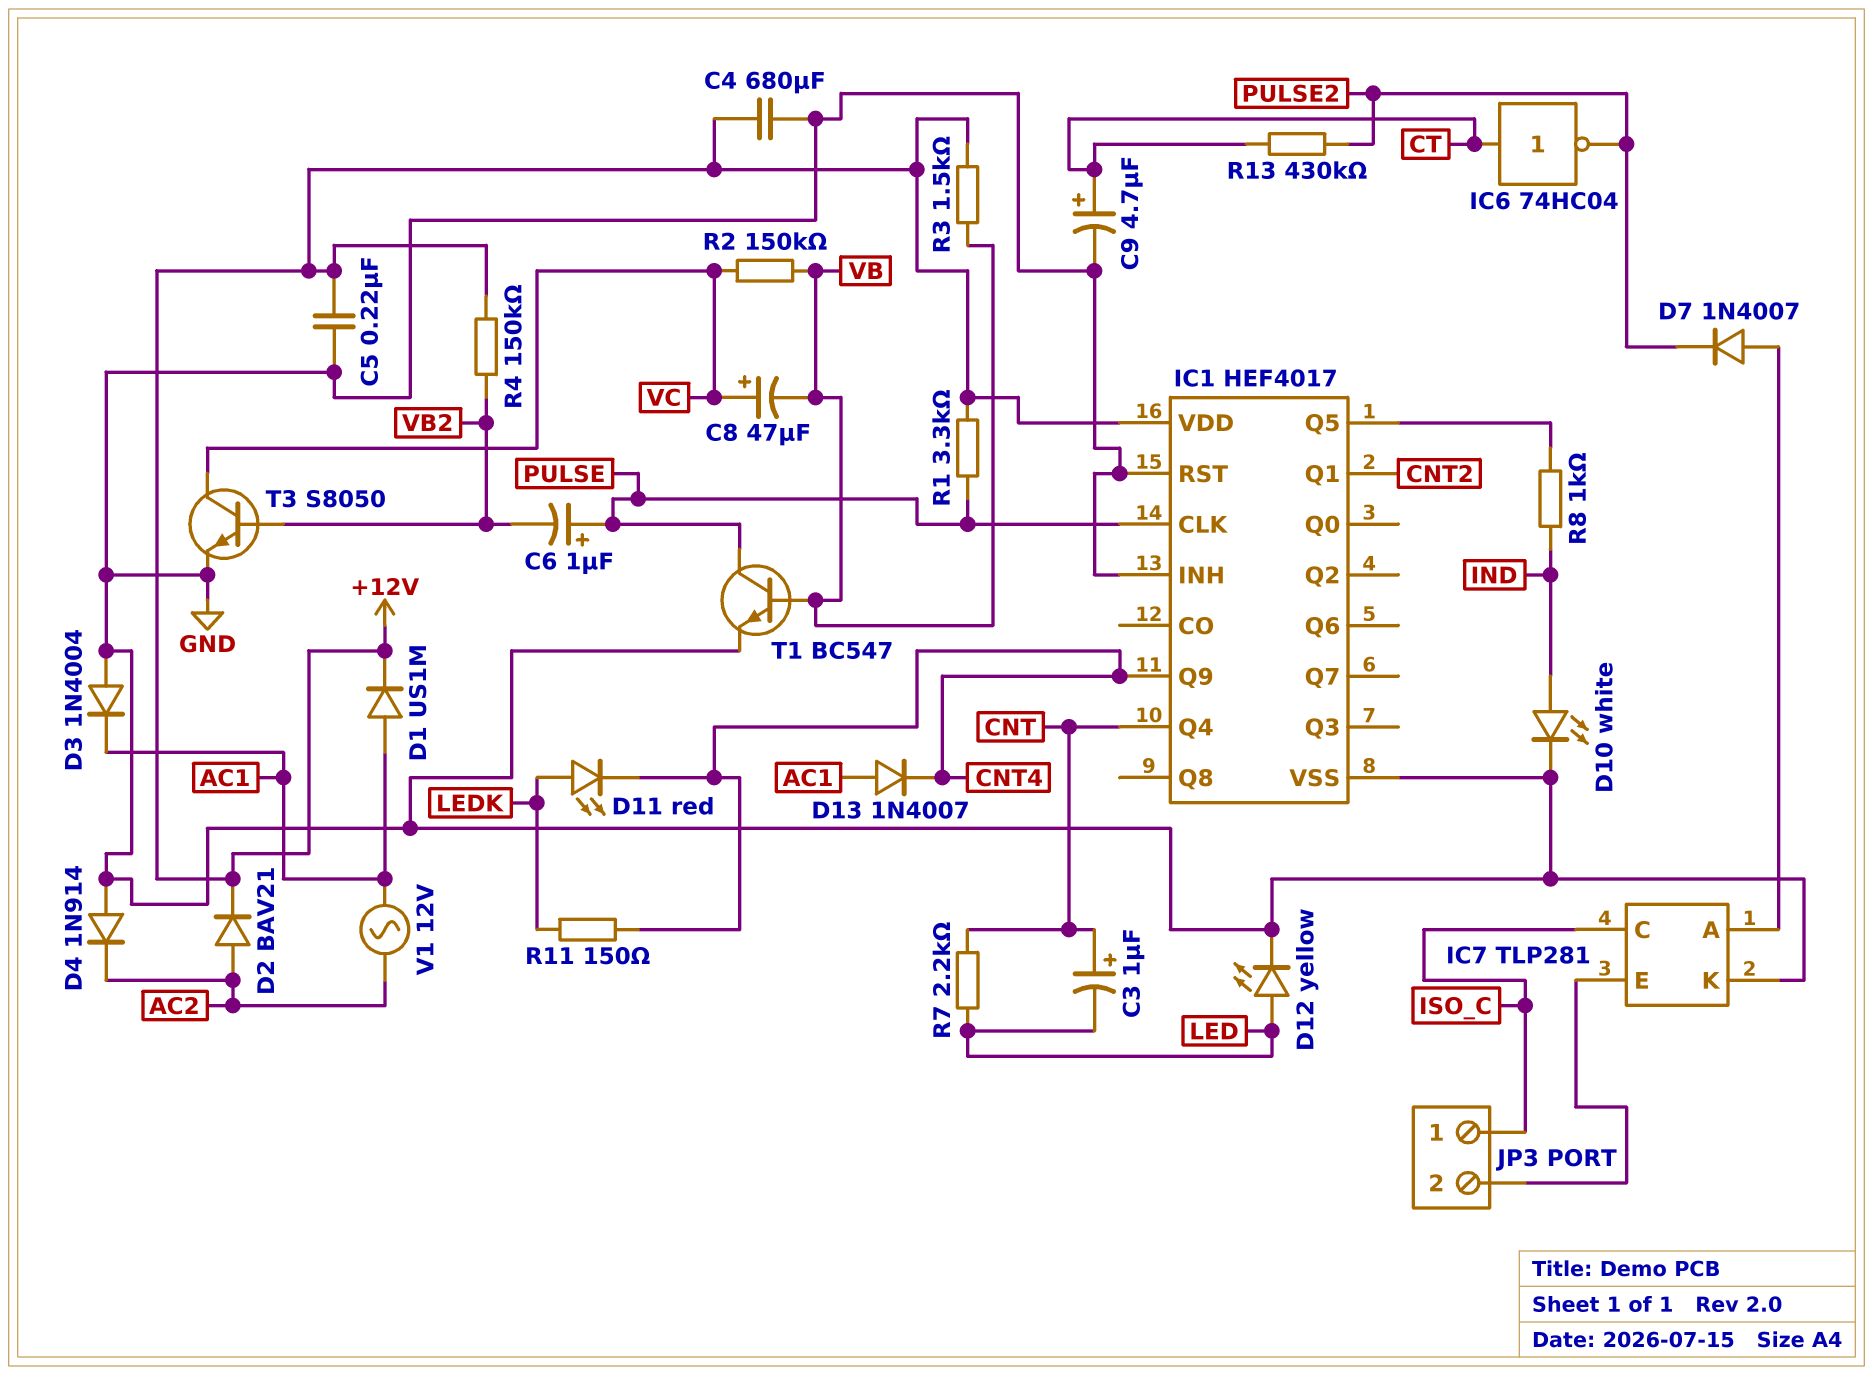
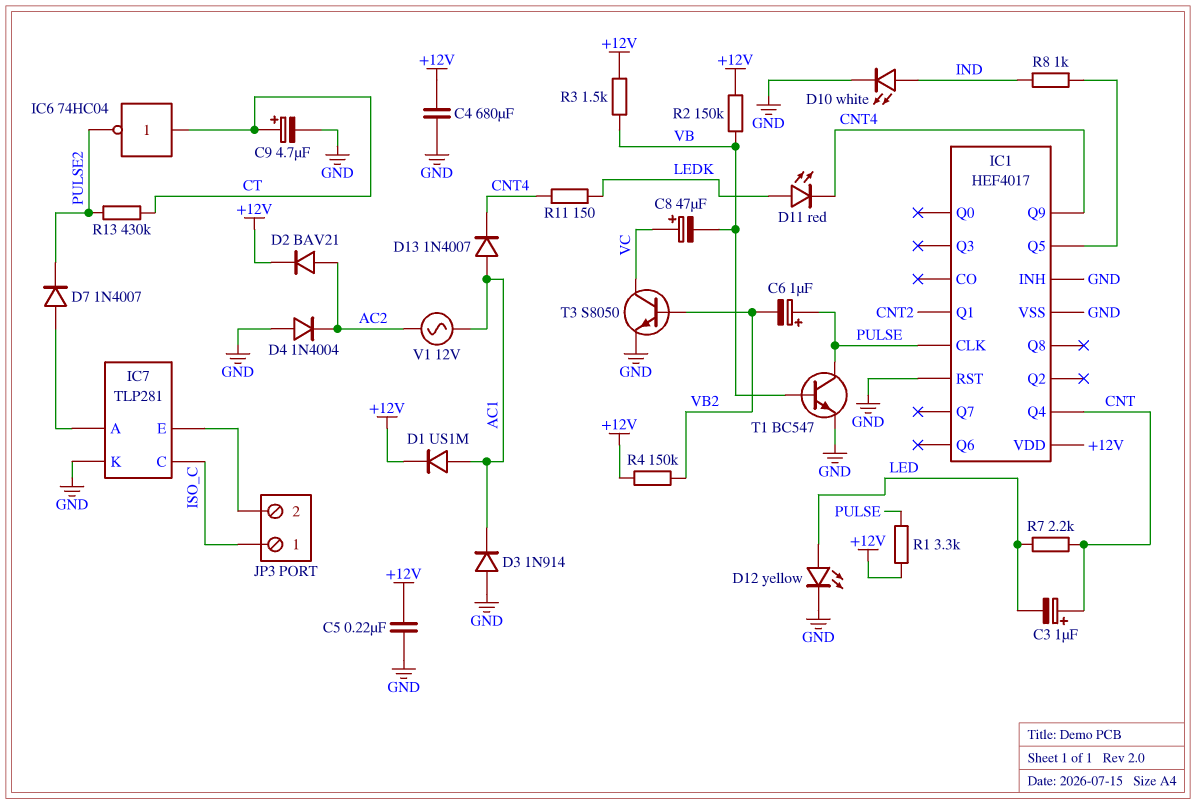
D3: diode 1N4004 (A GND, K AC1) -> diode 1N914 (A GND, K AC1)
D4: diode 1N914 (A GND, K AC2) -> diode 1N4004 (A GND, K AC2)
R2: 150k (VB, VC) -> 150k (+12V, VB)

